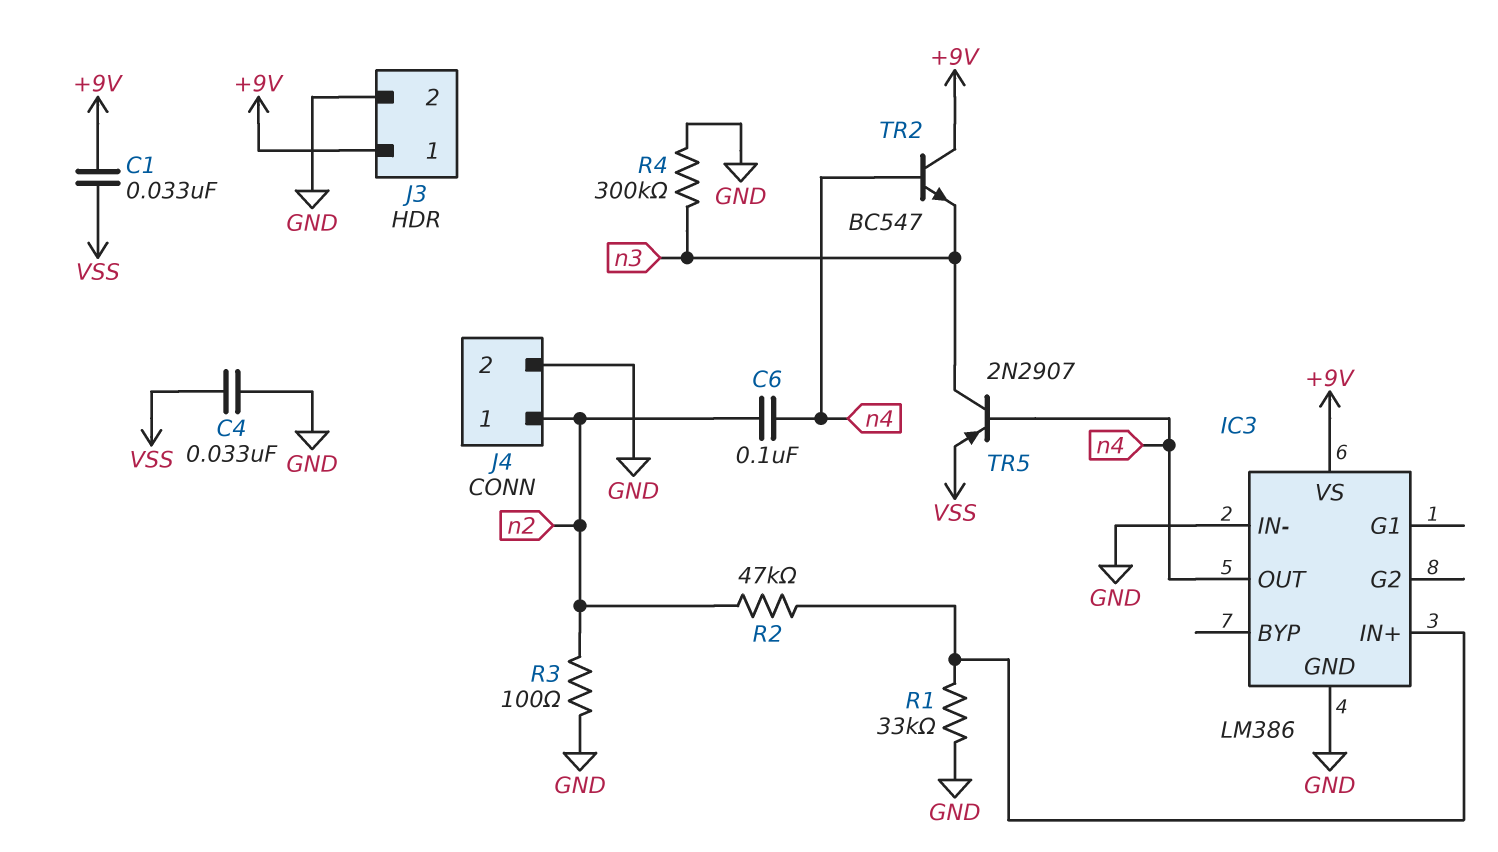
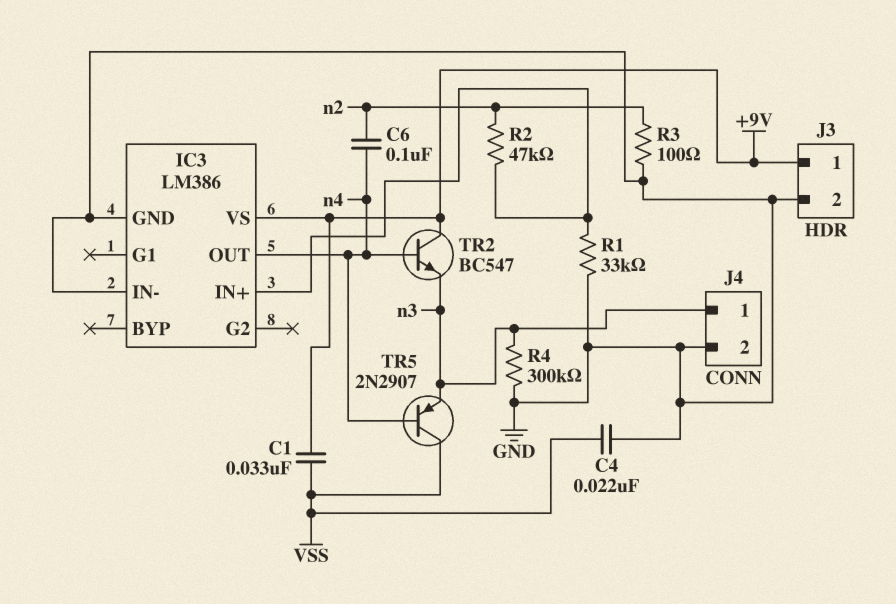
C4: 33nF (GND, VSS) -> 22nF (GND, VSS)
J4 pin 1: n2 -> n3
TR5: PNP 2N2907 (B n4, C n3, E VSS) -> PNP 2N2907 (B n4, C VSS, E n3)

